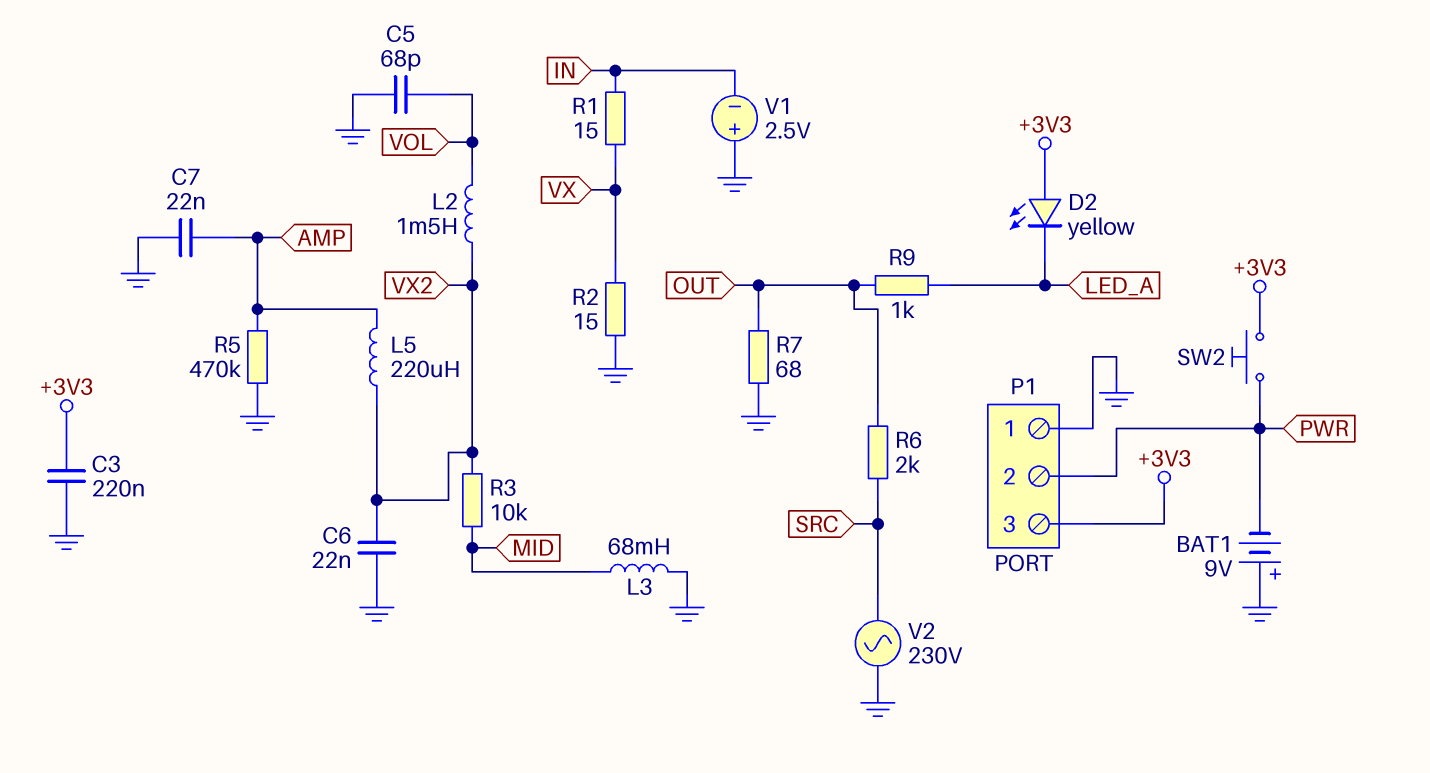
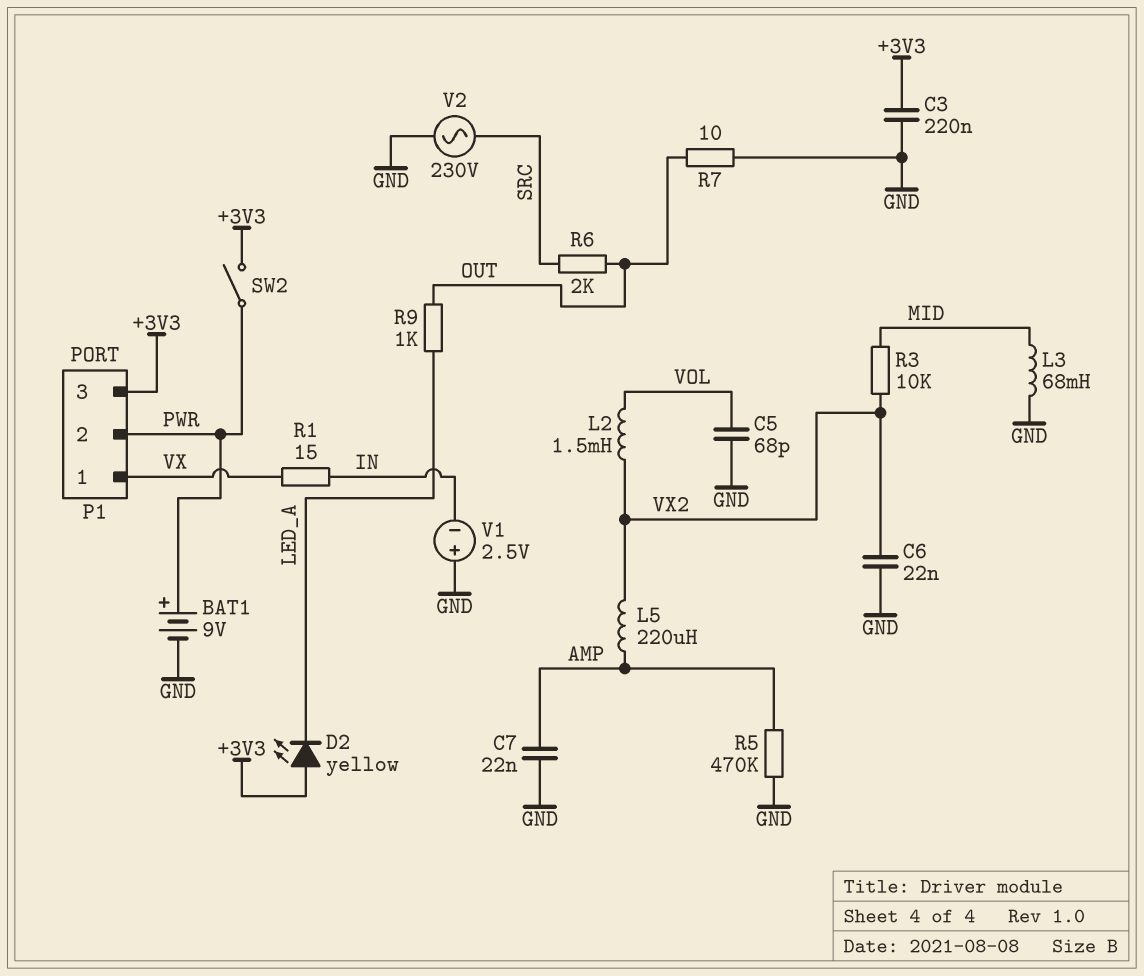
BAT1: 9V (plus GND, minus PWR) -> 9V (plus PWR, minus GND)
P1 pin 1: GND -> VX
R2: 15 (GND, VX) -> none
R7: 68 (GND, OUT) -> 10 (GND, OUT)
SW2: button (+3V3, PWR) -> switch (+3V3, PWR)

